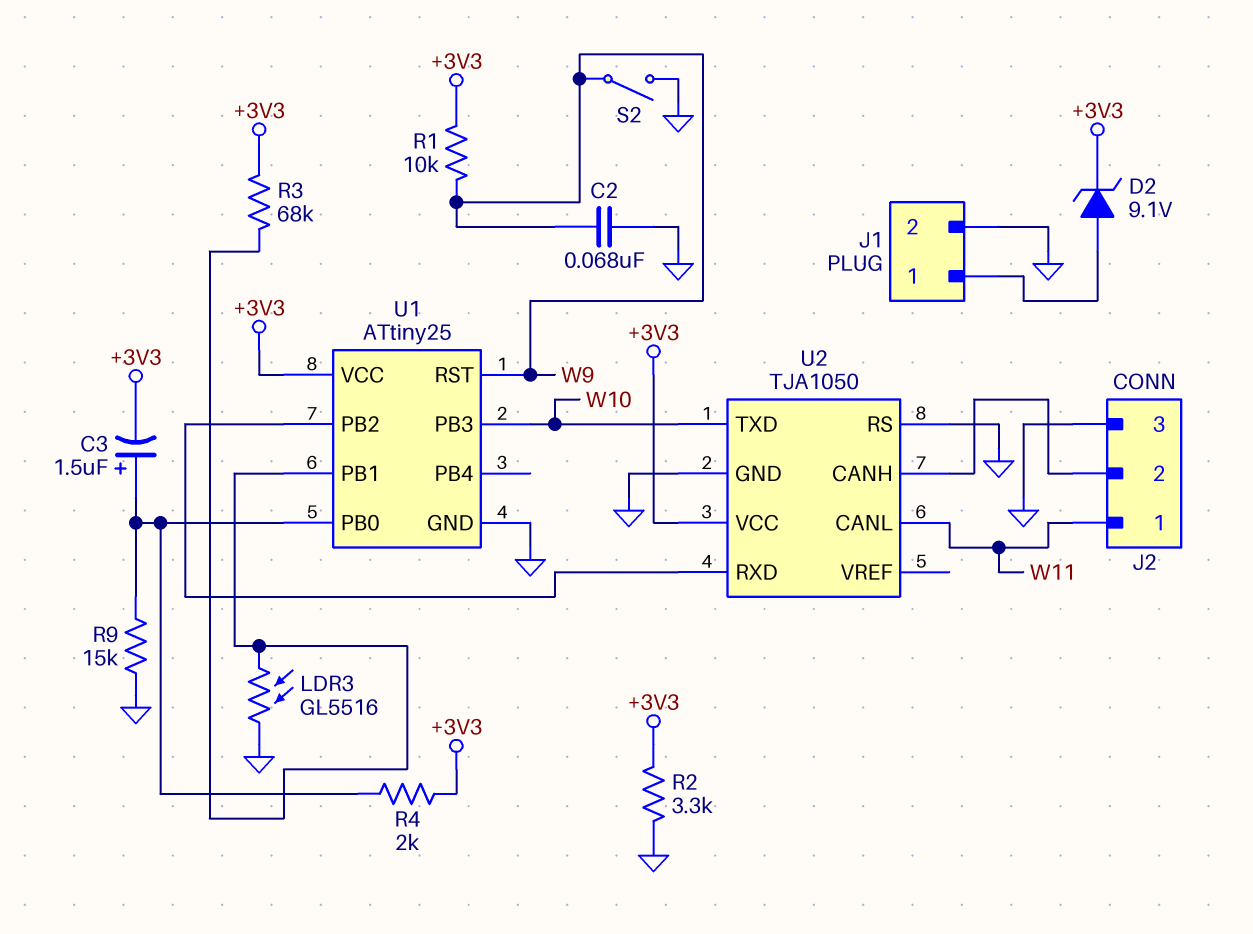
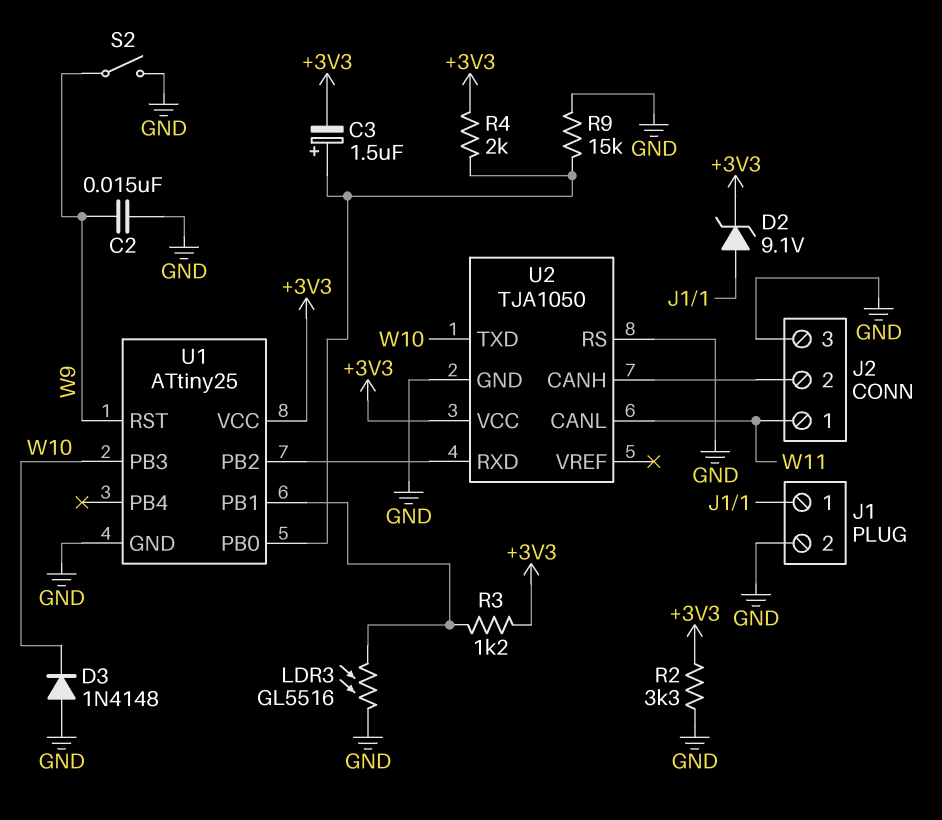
C2: 68nF (GND, W9) -> 15nF (GND, W9)
D3: none -> diode 1N4148 (A GND, K W10)
R1: 10k (+3V3, W9) -> none
R3: 68k (+3V3, U1/PB1) -> 1.2k (+3V3, U1/PB1)

